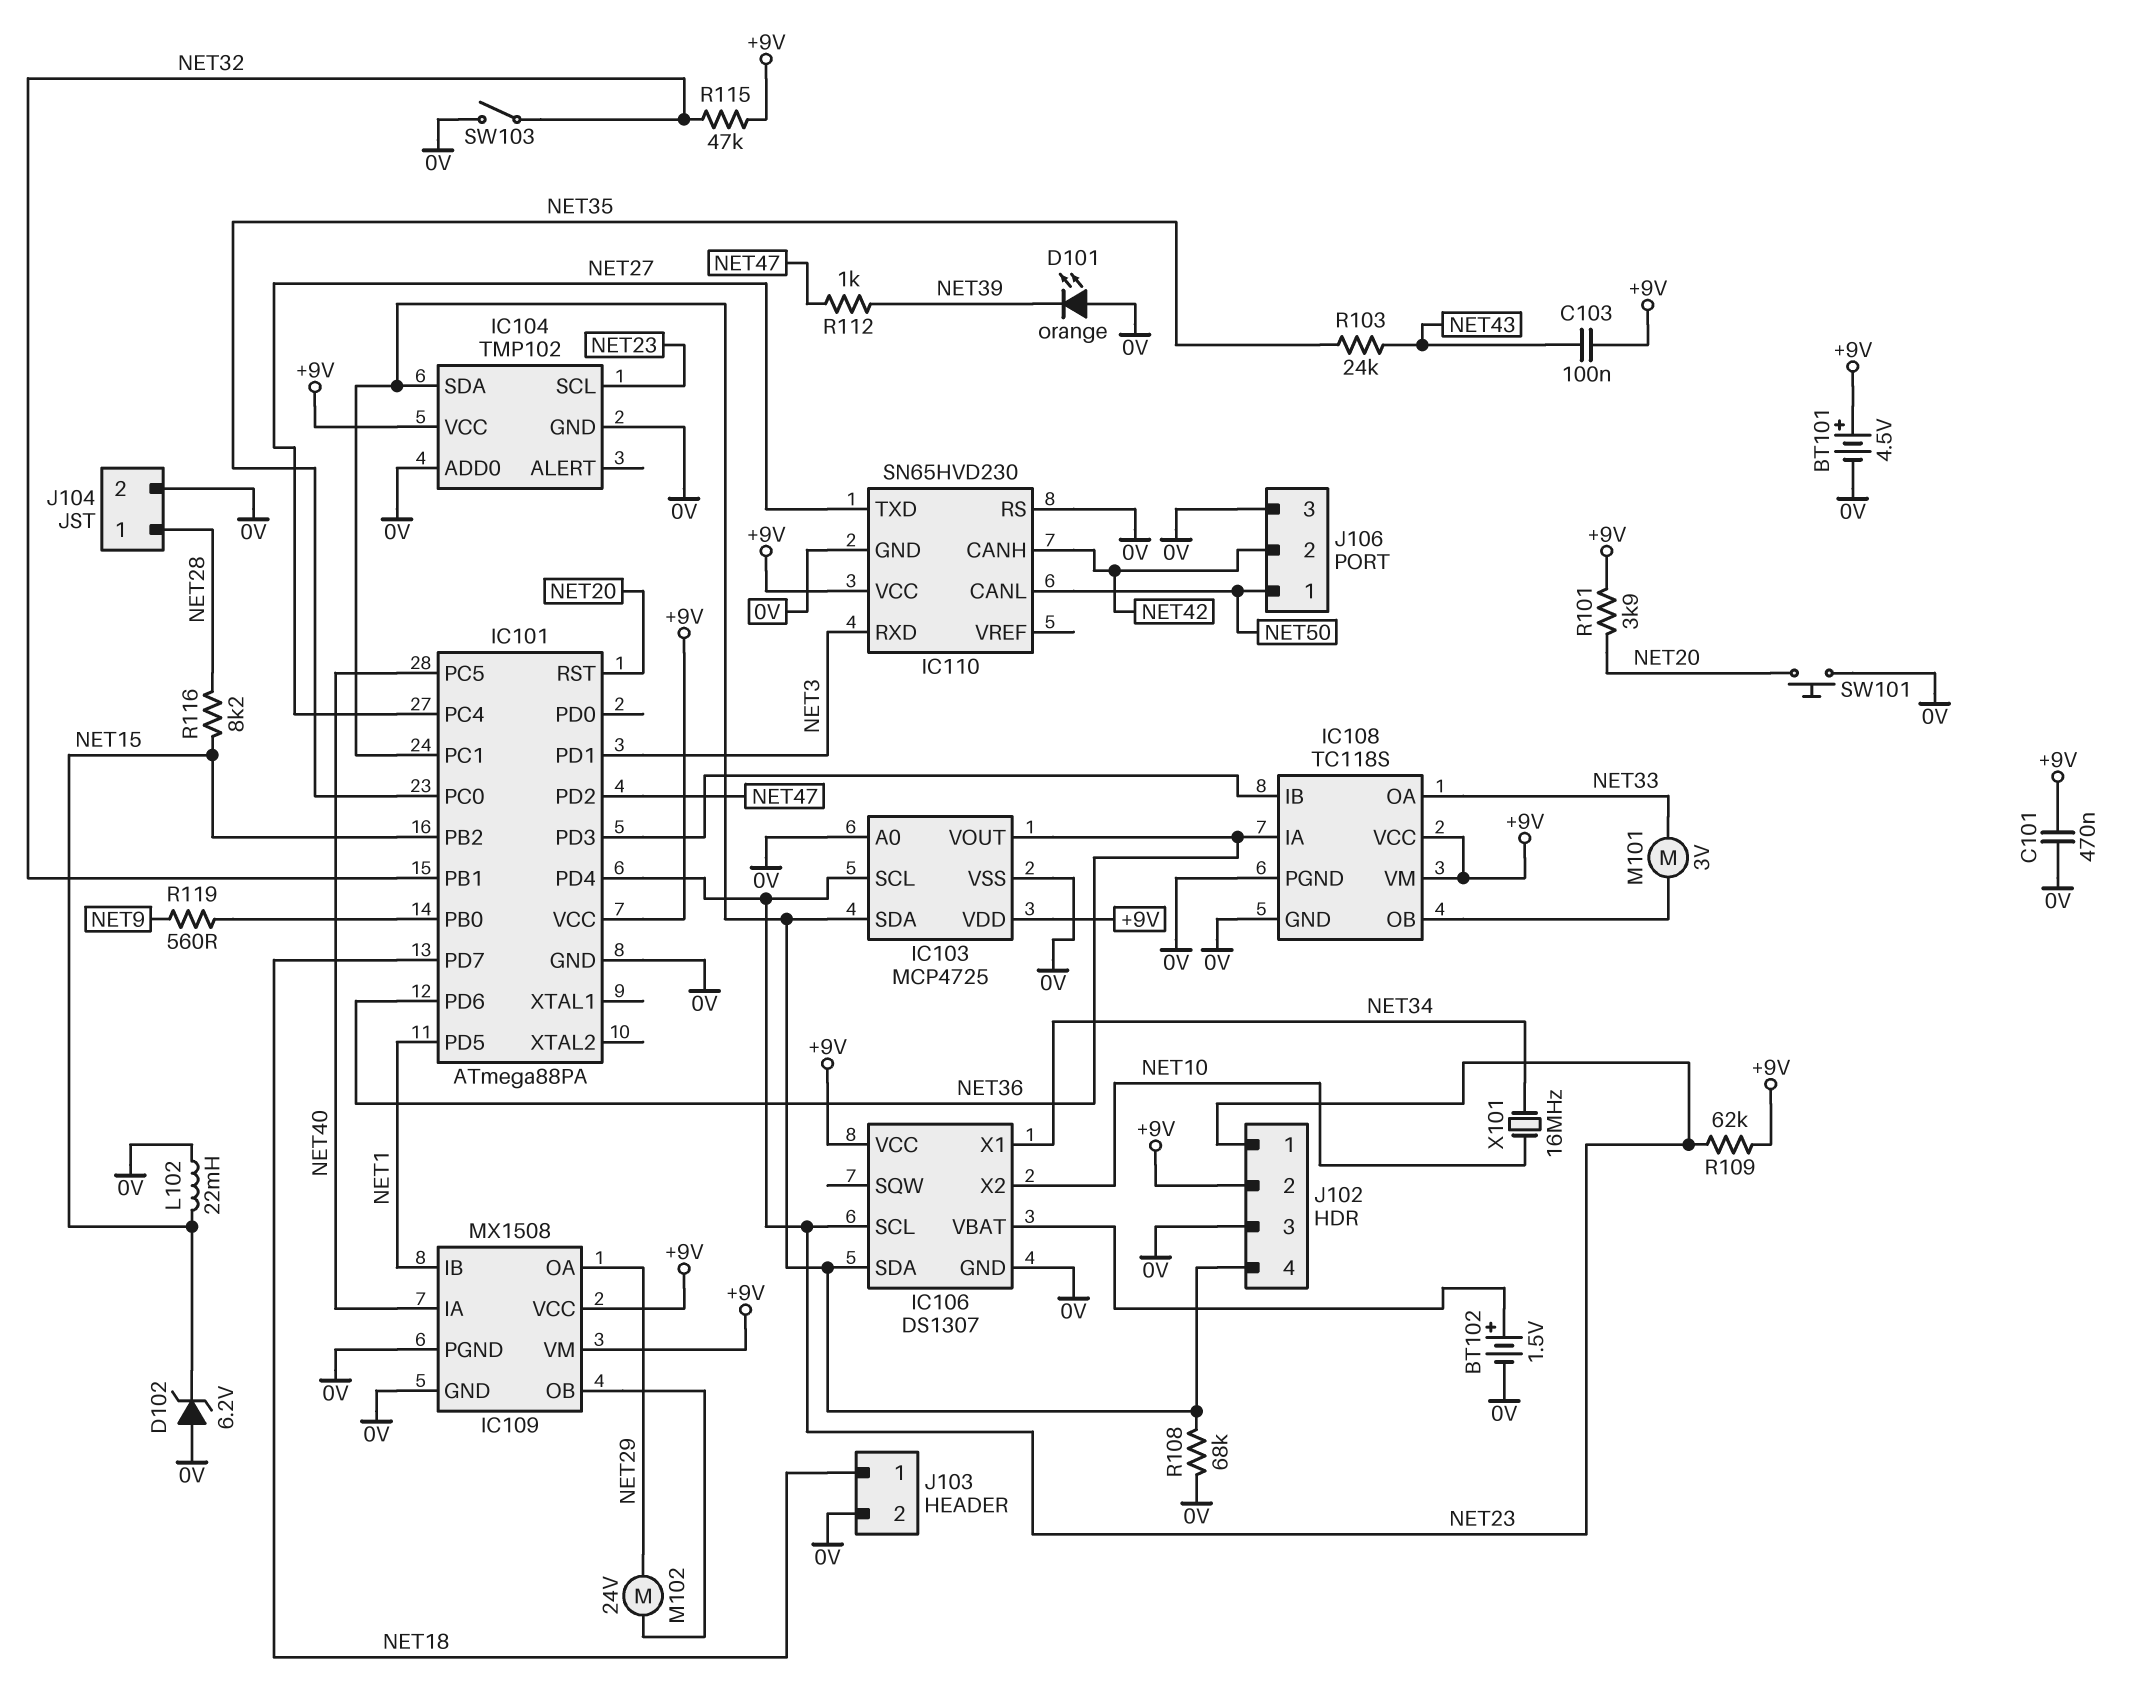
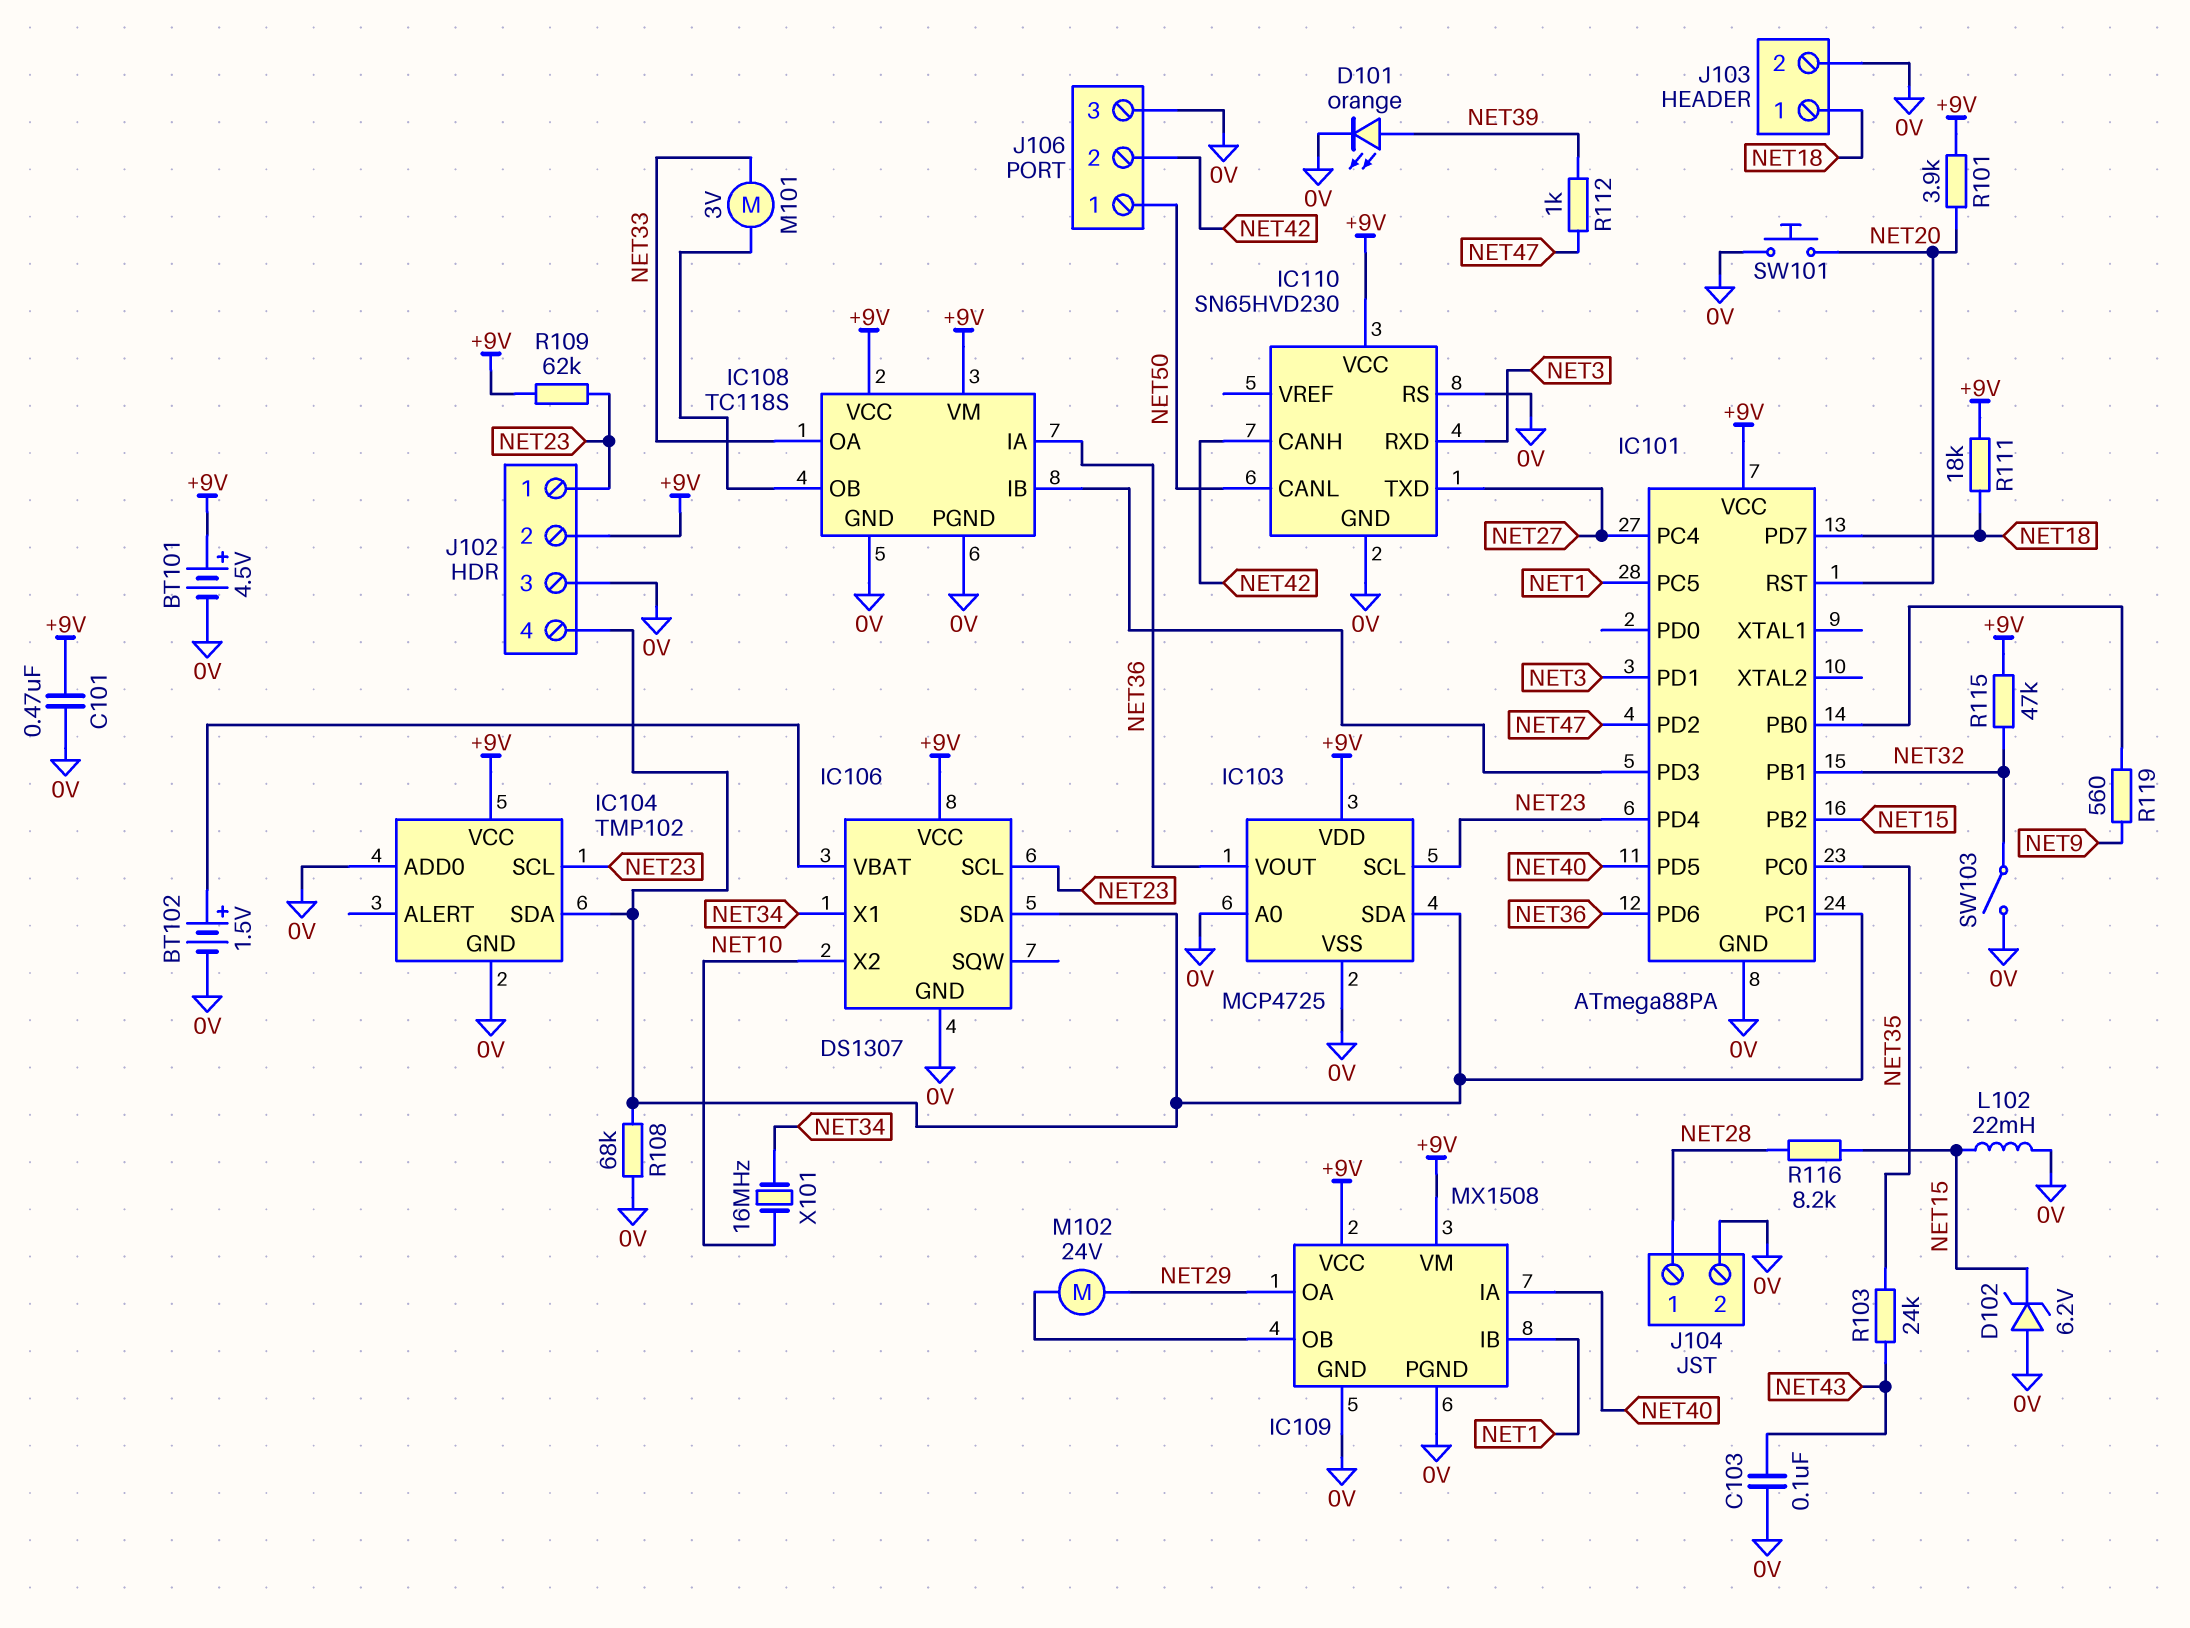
C103: 100nF (+9V, NET43) -> 100nF (0V, NET43)
D101: LED orange (A 0V, K NET39) -> LED orange (A NET39, K 0V)
IC101 pin PC5: NET40 -> NET1
IC101 pin PD5: NET1 -> NET40
R111: none -> 18k (+9V, NET18)

